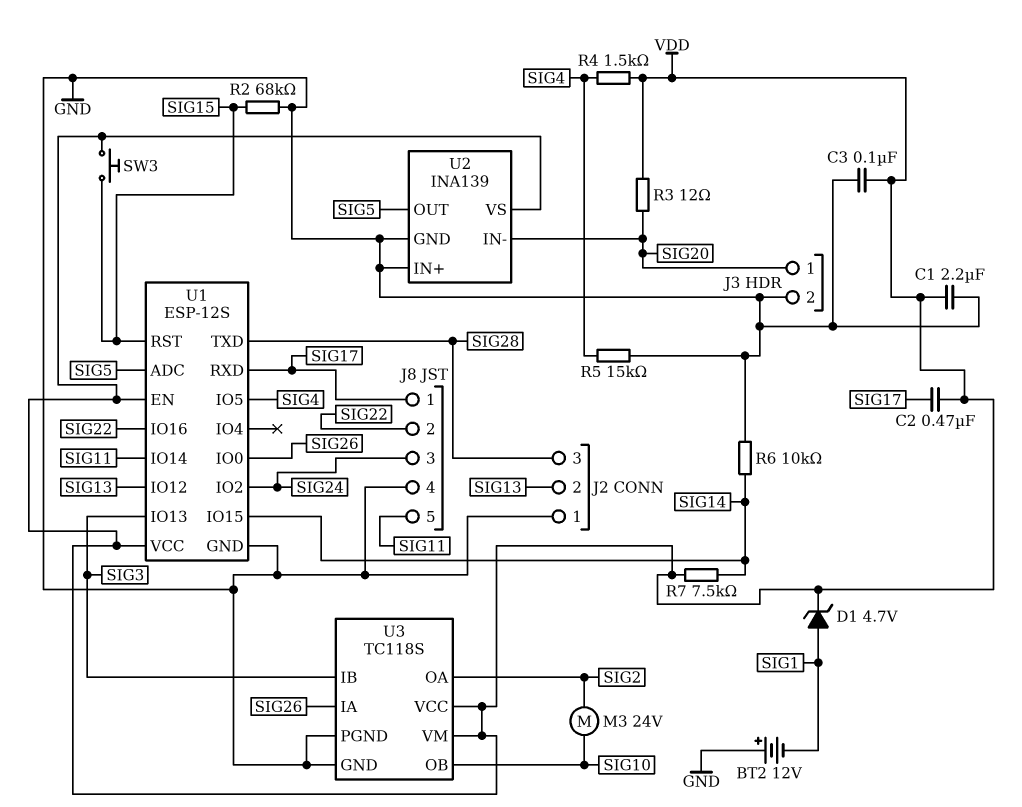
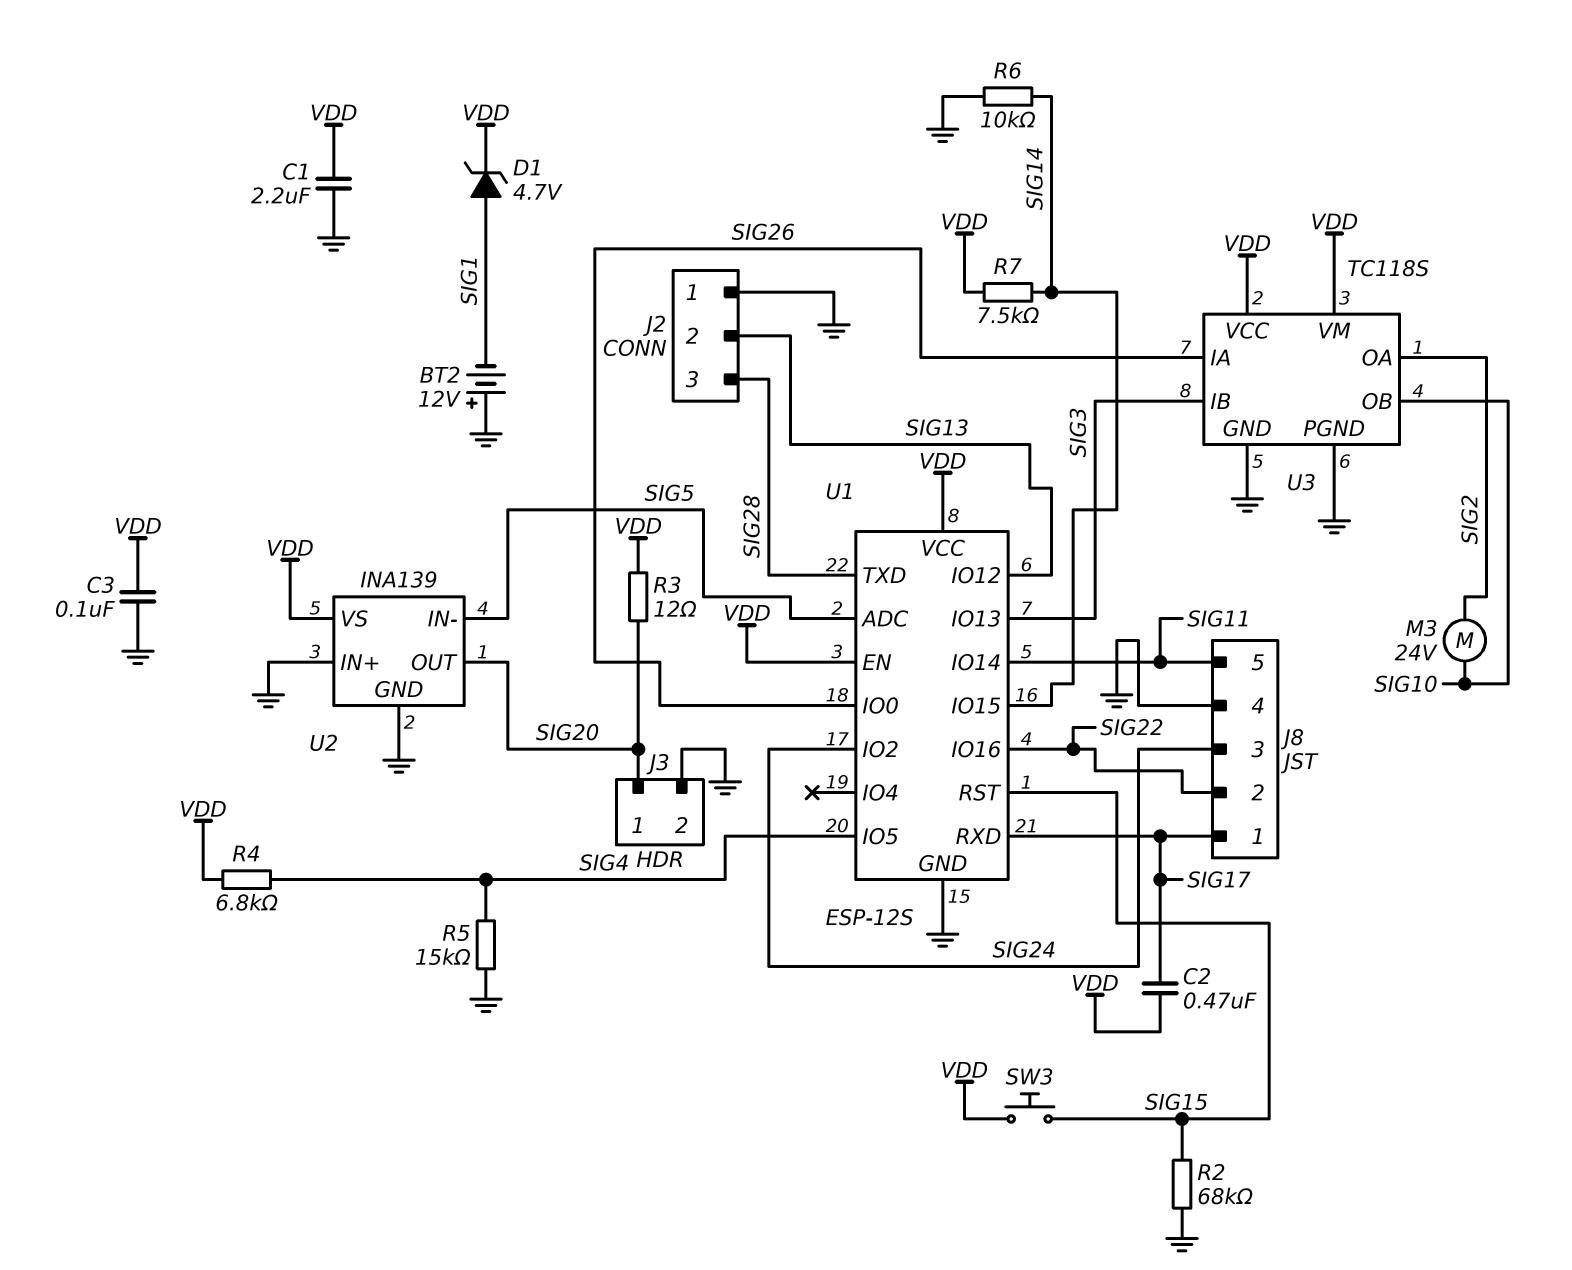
R4: 1.5k (SIG4, VDD) -> 6.8k (SIG4, VDD)
U2 pin IN-: SIG20 -> SIG5
U2 pin OUT: SIG5 -> SIG20

